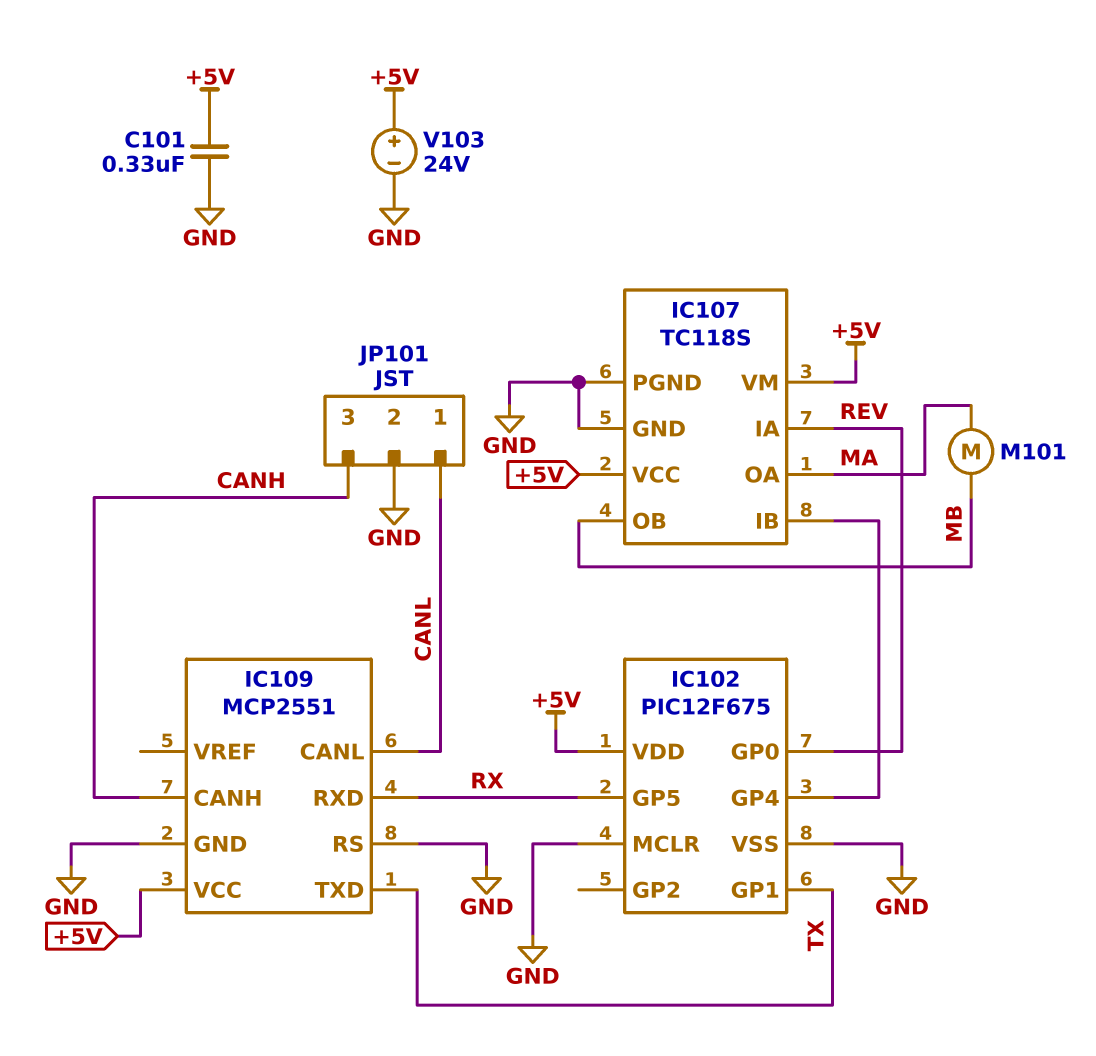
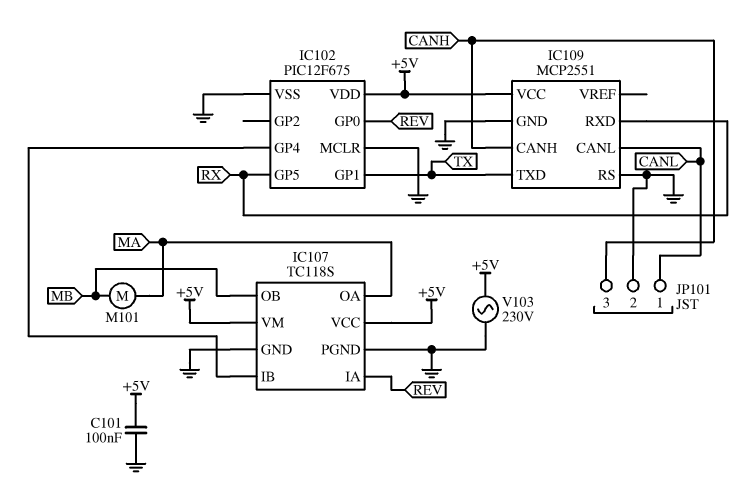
C101: 330nF (+5V, GND) -> 100nF (+5V, GND)
V103: 24V (plus +5V, minus GND) -> AC 230V (+5V, GND)

